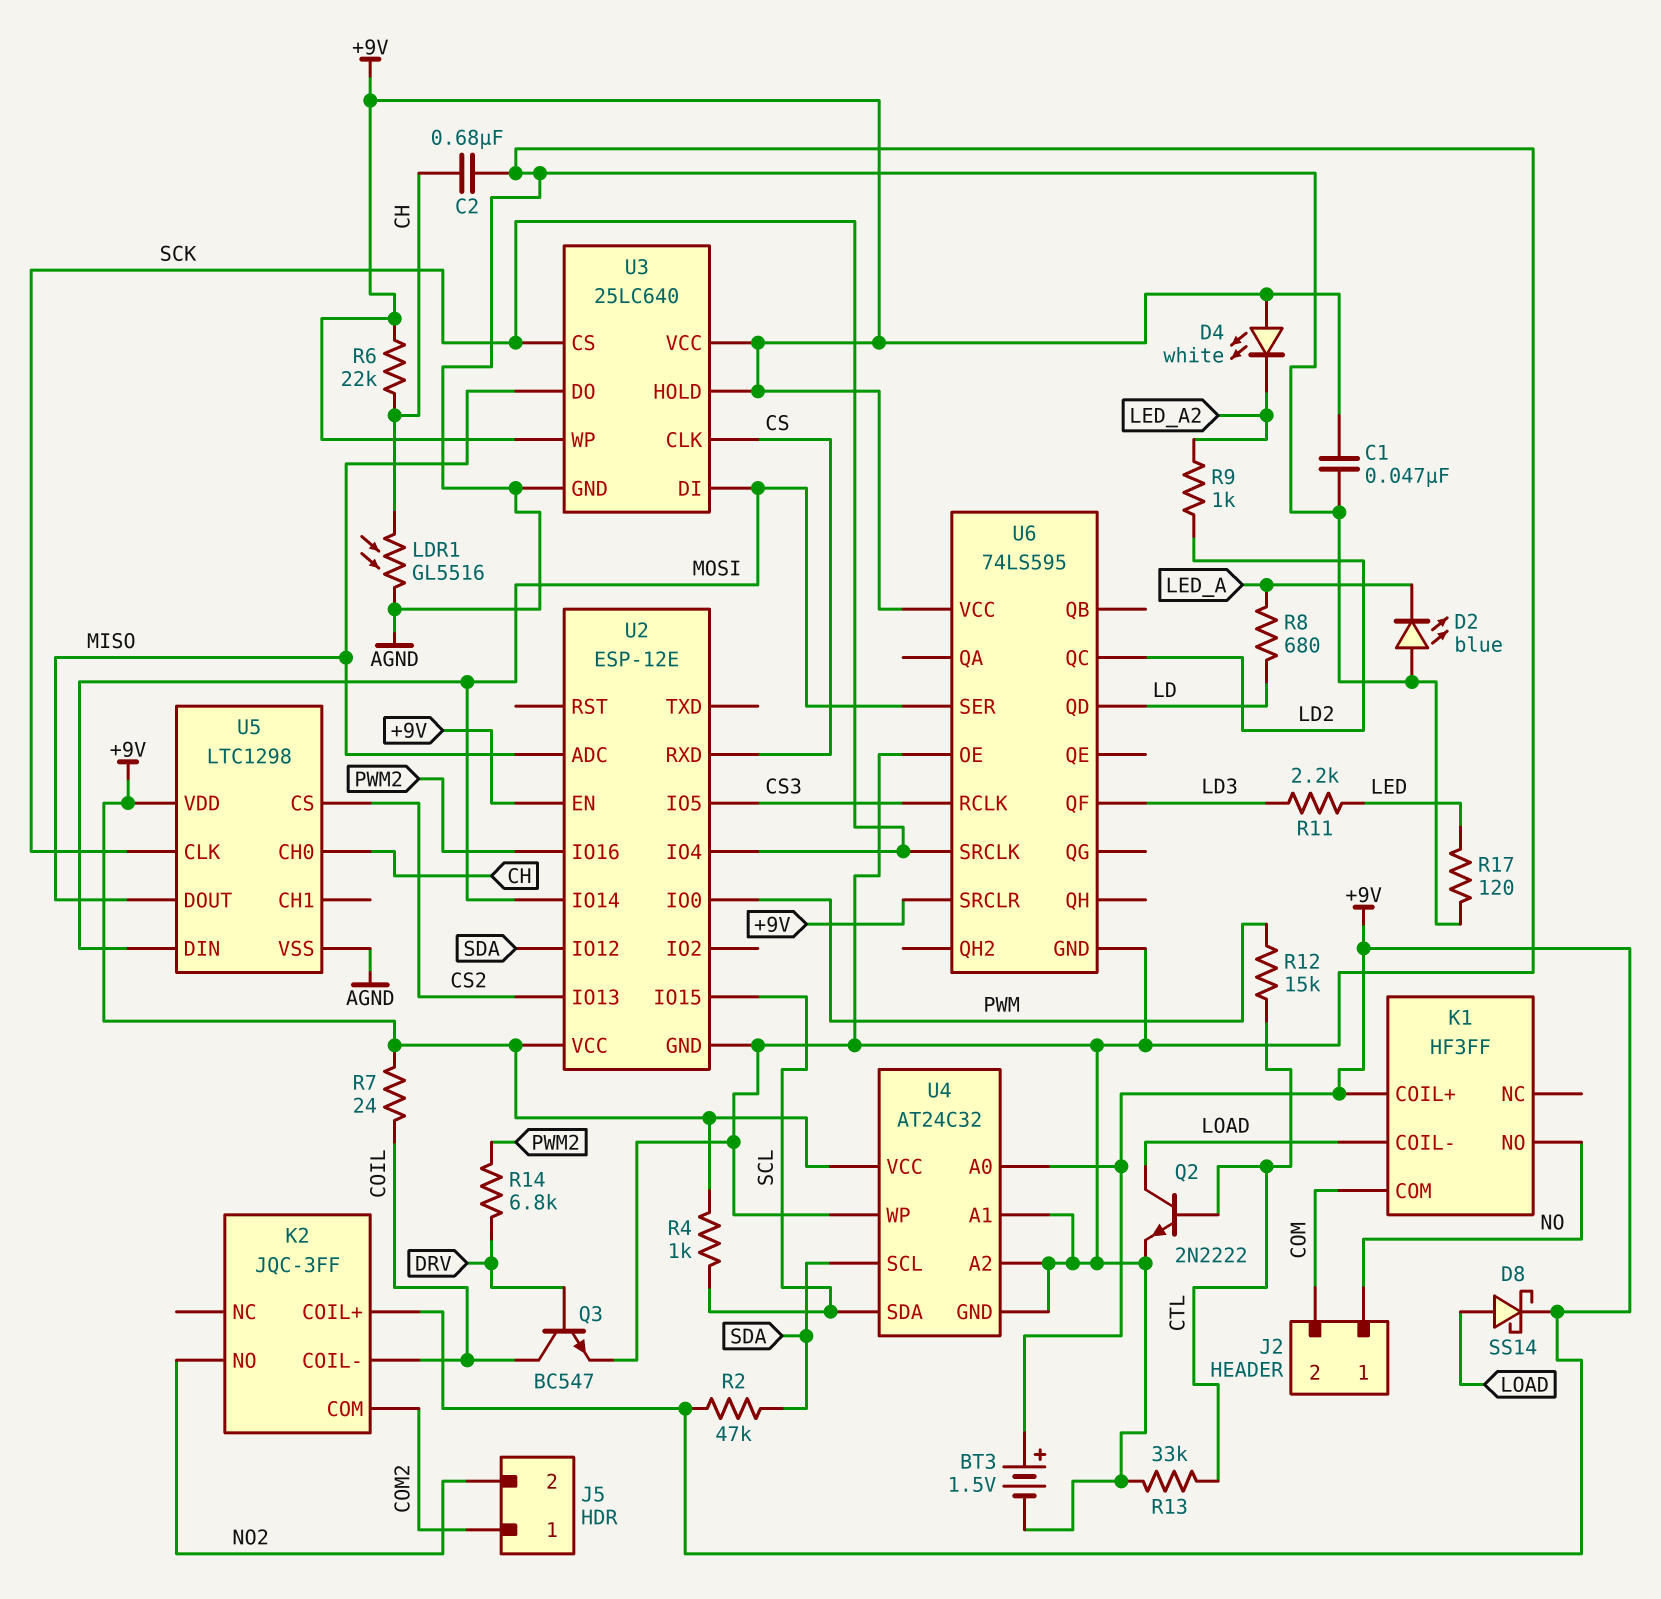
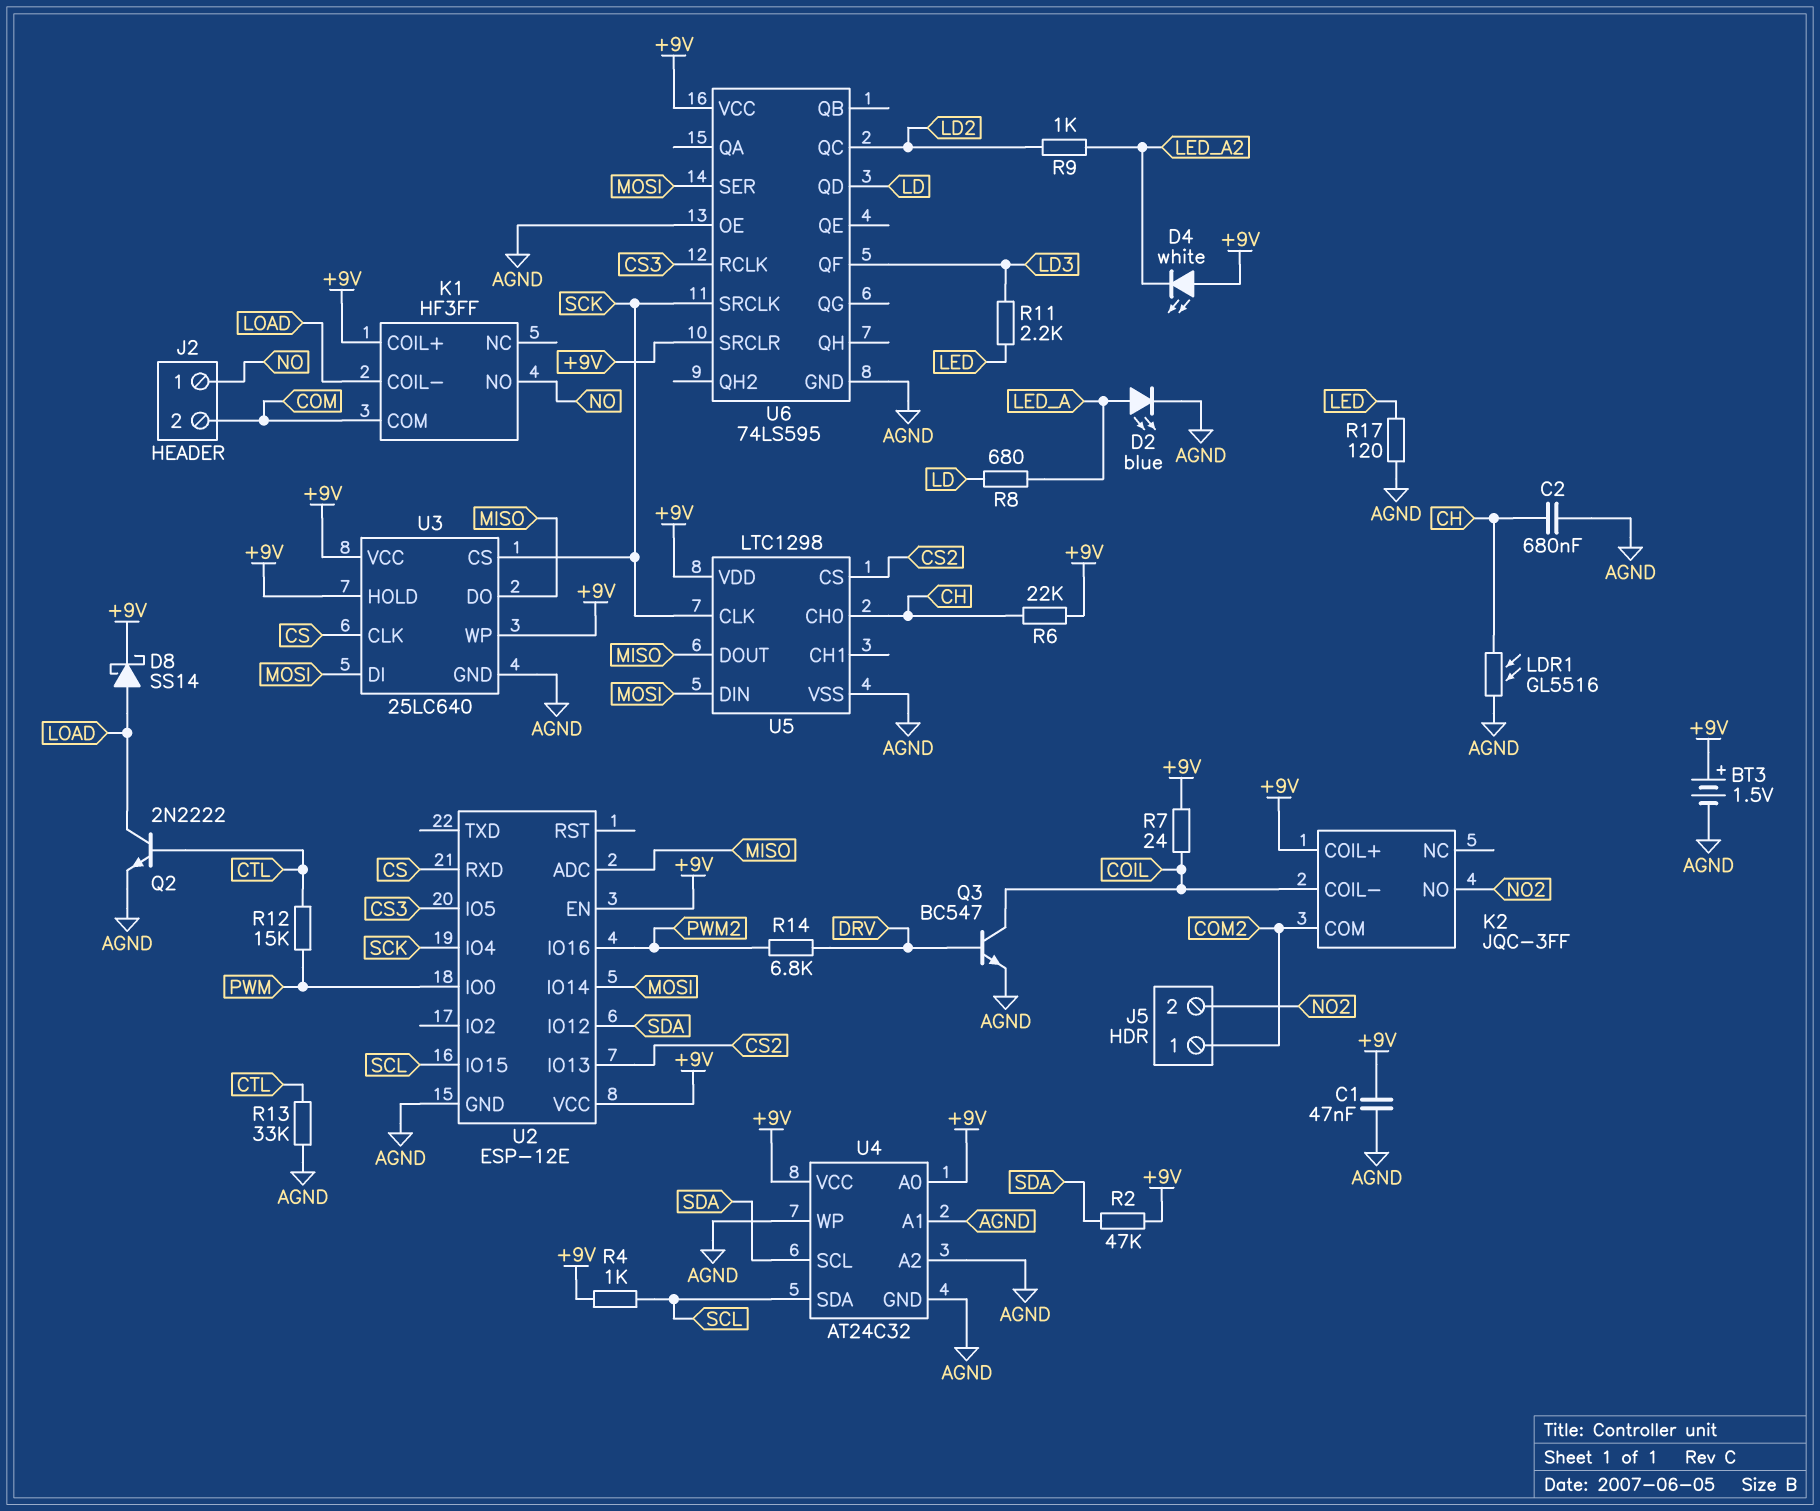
D2: LED blue (A AGND, K LED_A) -> LED blue (A LED_A, K AGND)

